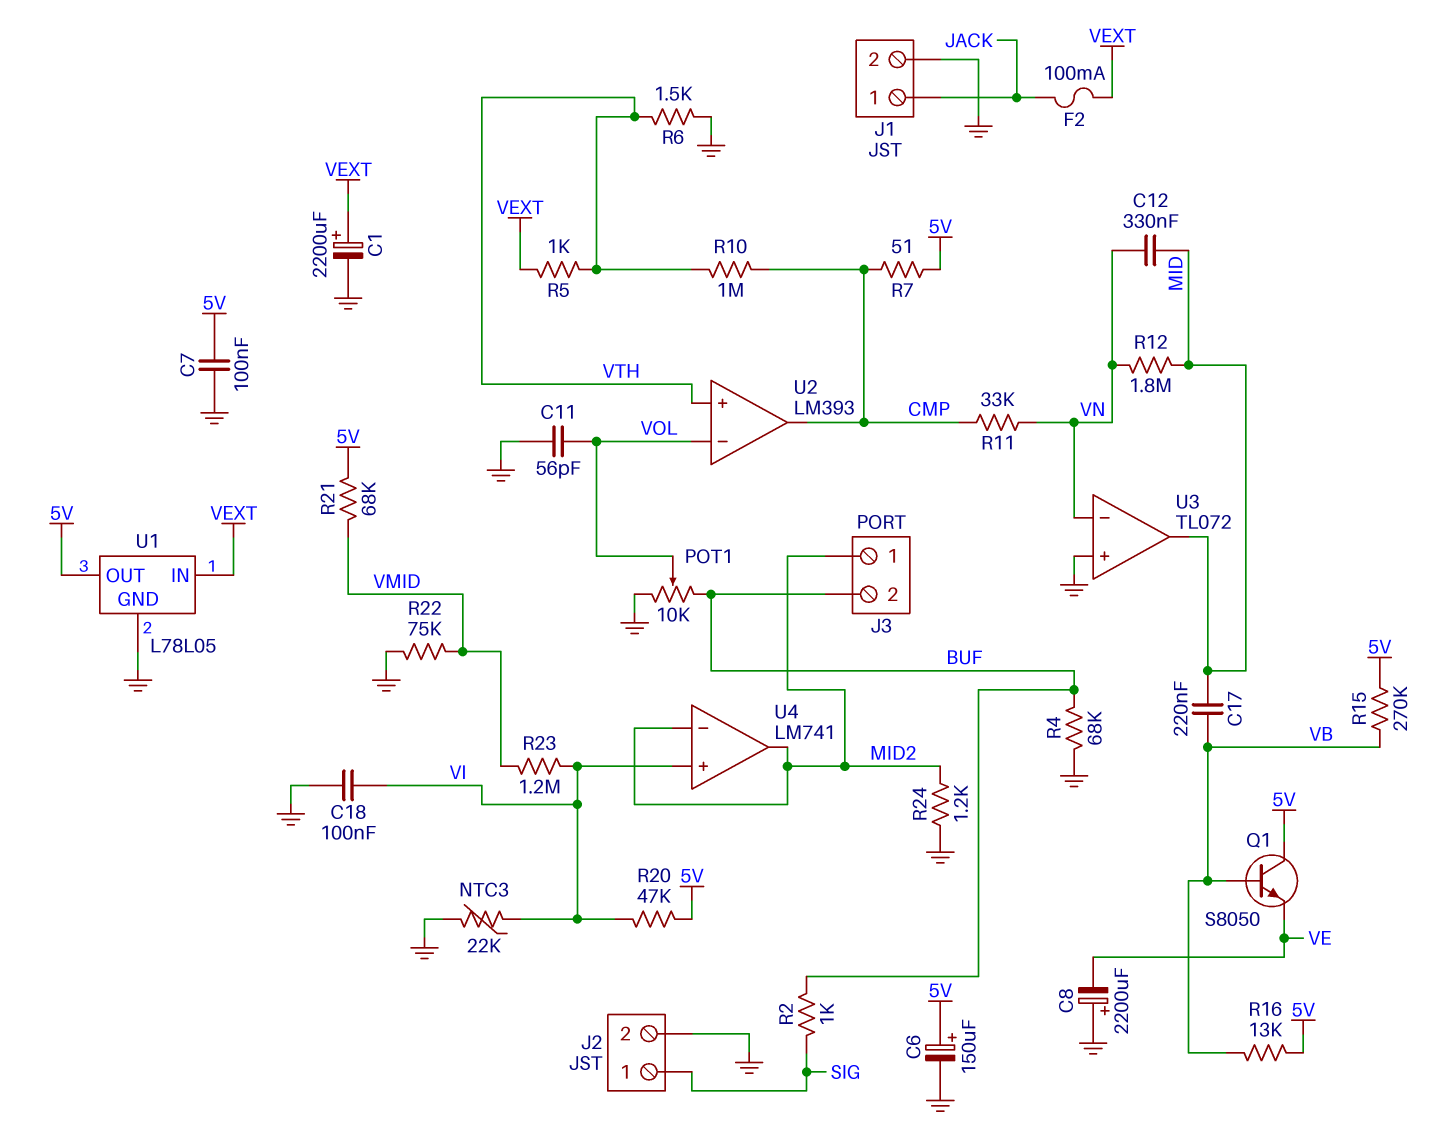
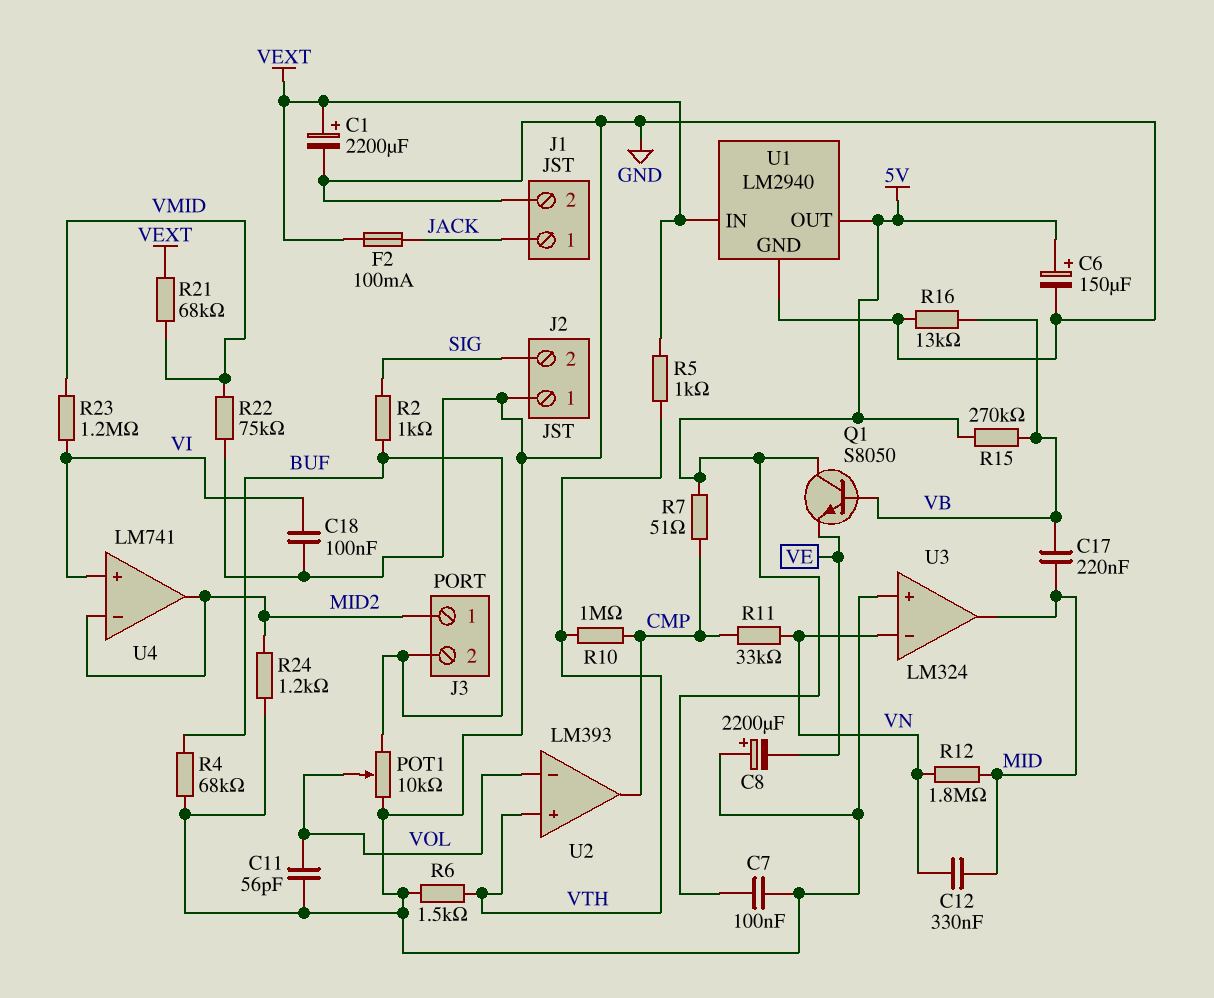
J2 pin 1: SIG -> GND
J2 pin 2: GND -> SIG
NTC3: 22k (GND, VI) -> none
R16: 13k (5V, VB) -> 13k (GND, VB)
R20: 47k (5V, VI) -> none
R21: 68k (5V, VMID) -> 68k (VEXT, VMID)
U1: L78L05 -> LM2940
U3: TL072 -> LM324

